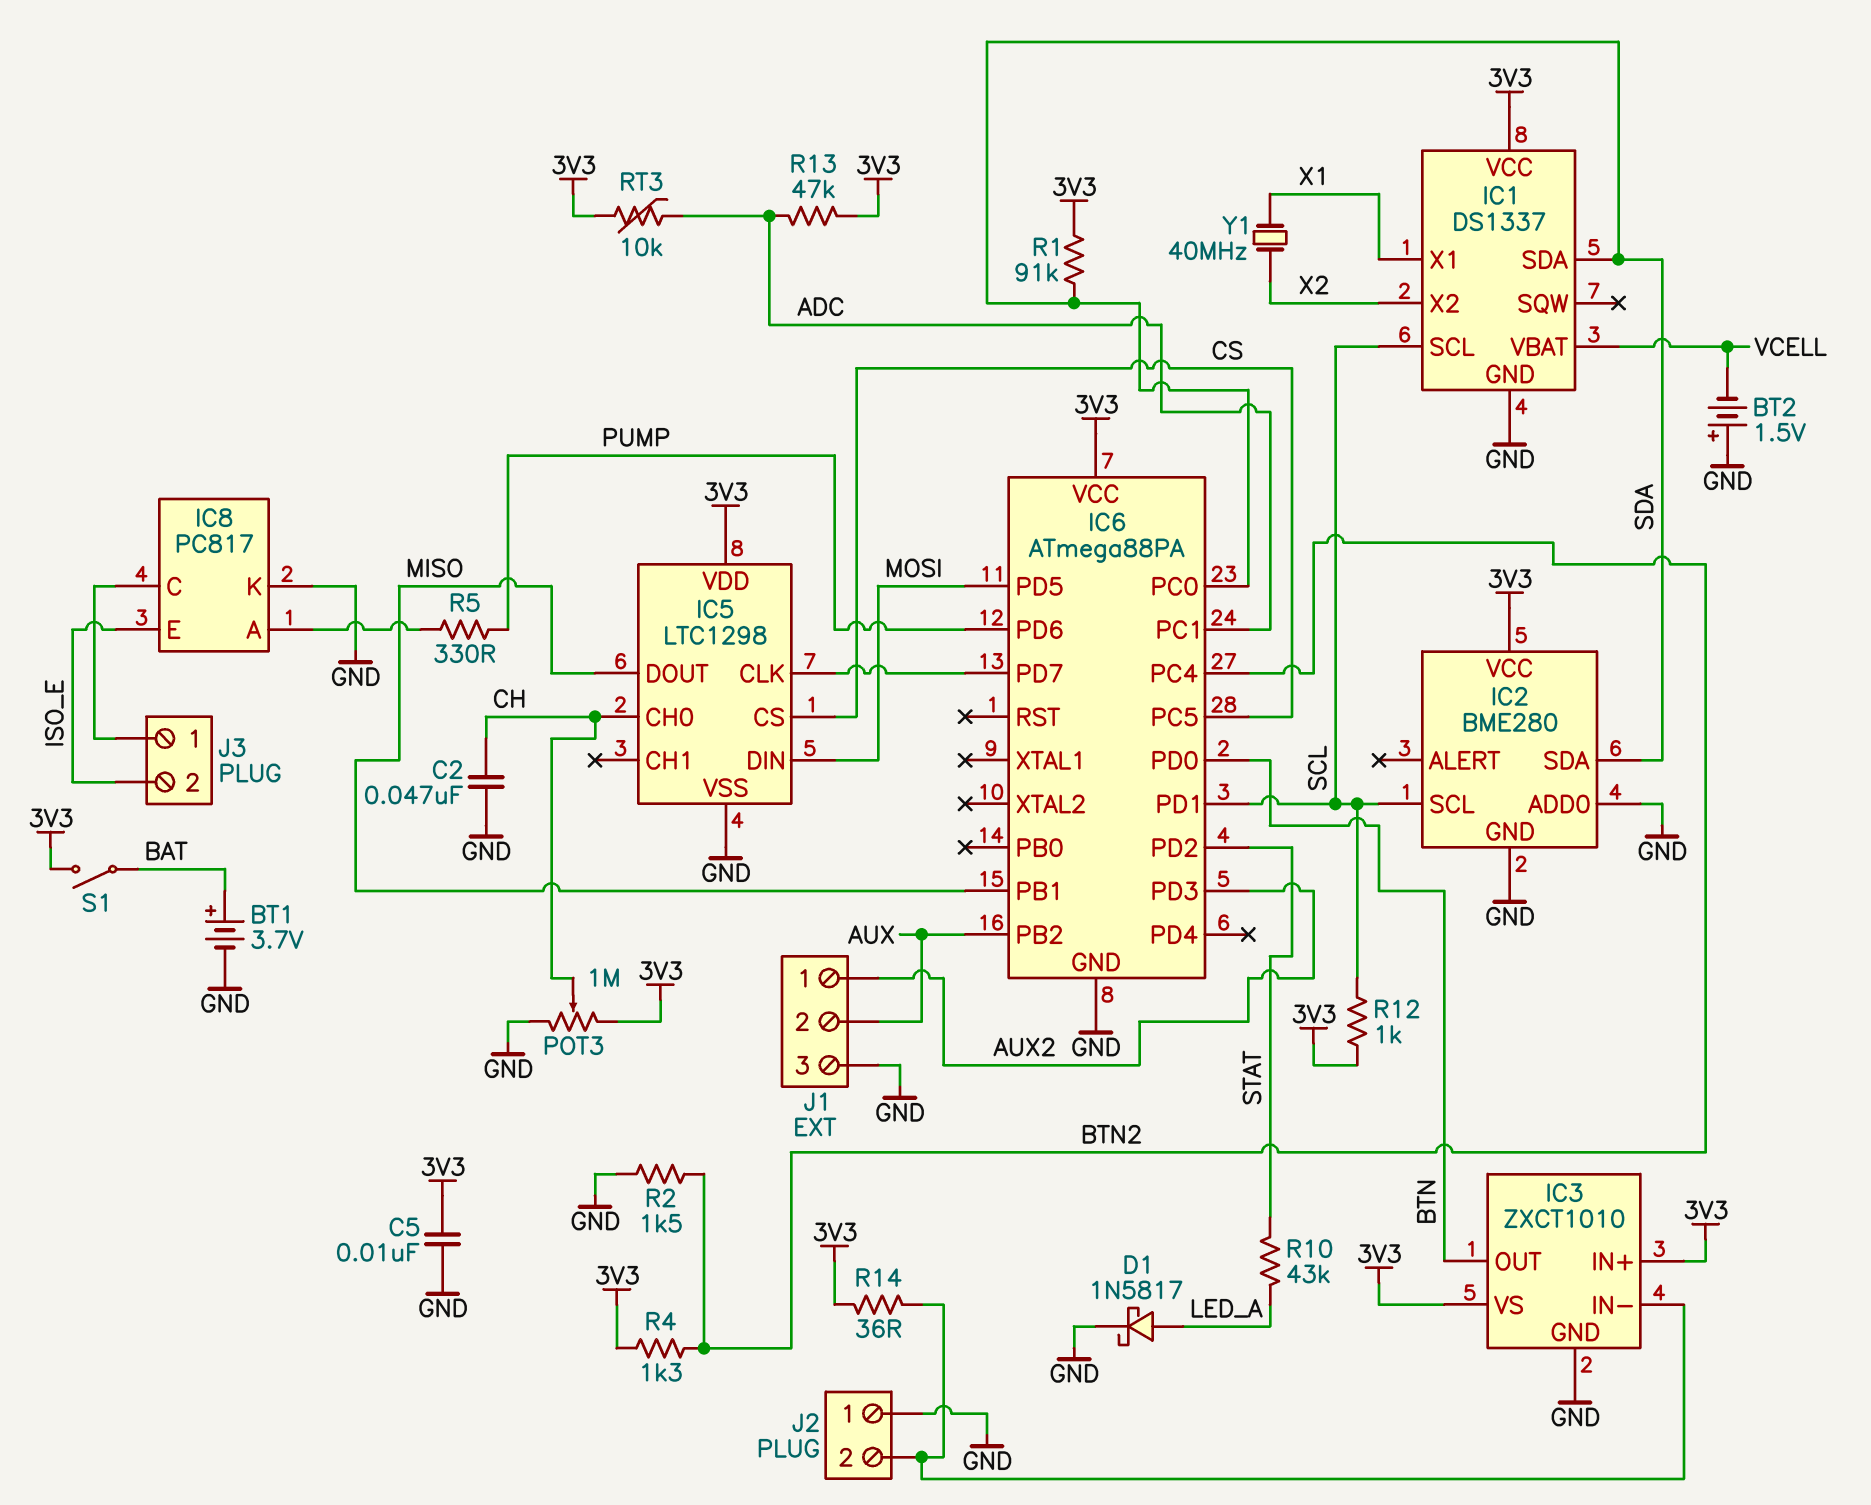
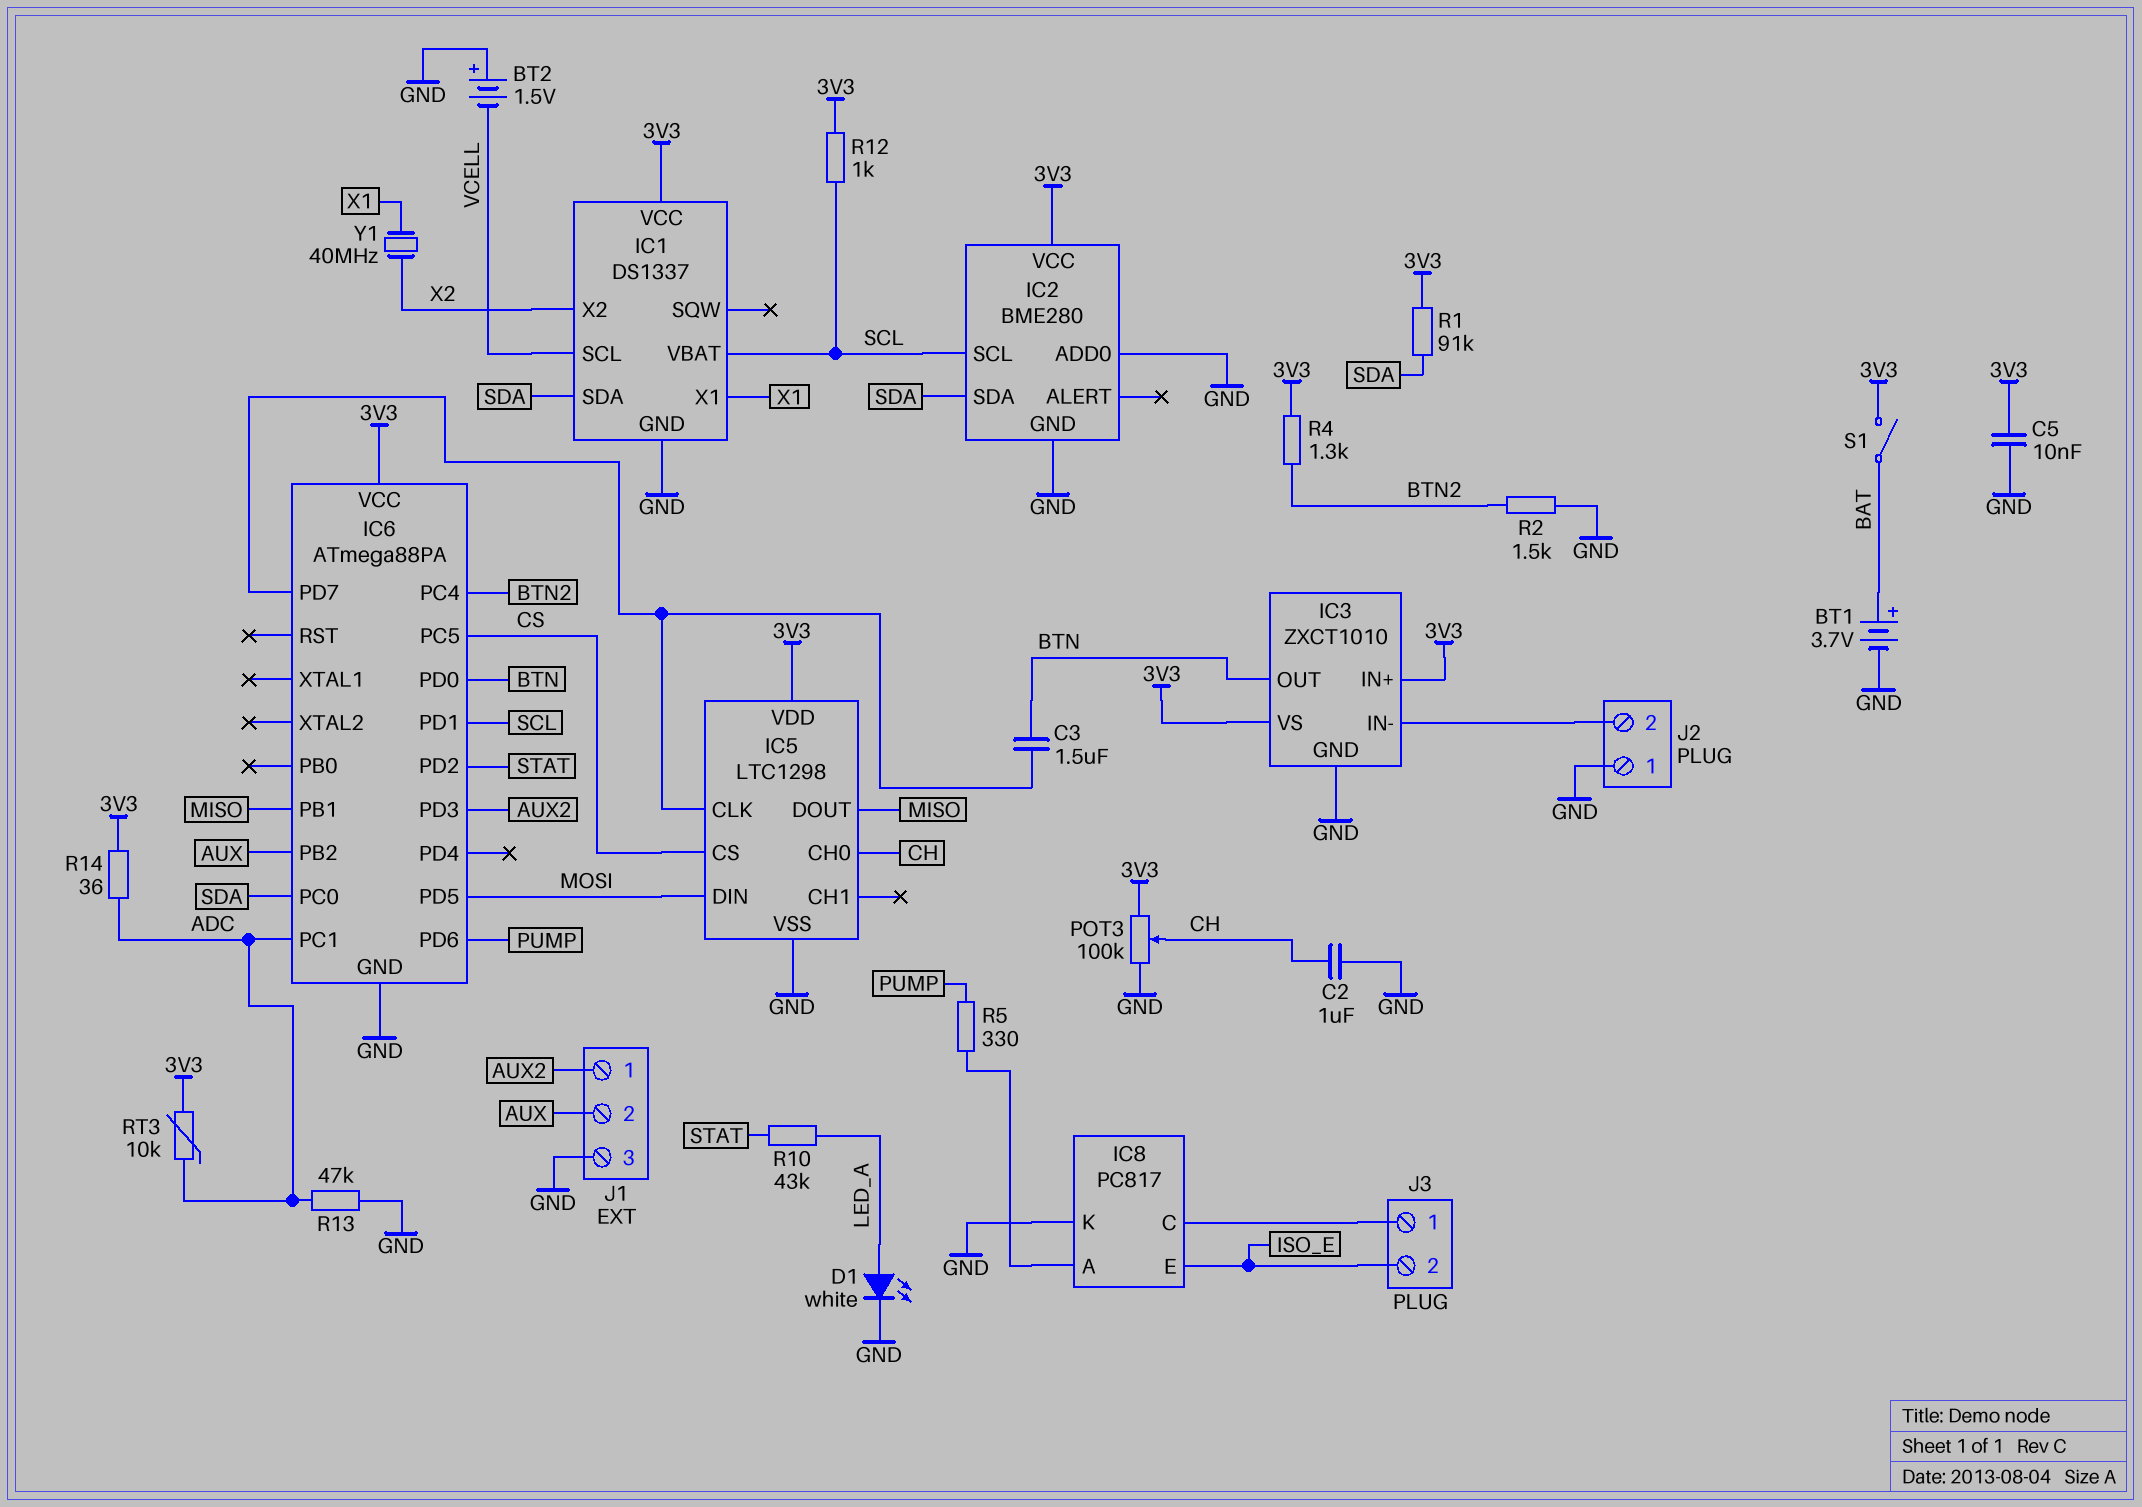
C2: 47nF (CH, GND) -> 1uF (CH, GND)
C3: none -> 1.5uF (BTN, IC5/CLK)
D1: schottky 1N5817 (A LED_A, K GND) -> LED white (A LED_A, K GND)
IC1 pin SCL: SCL -> VCELL
IC1 pin VBAT: VCELL -> SCL
POT3: 1M (3V3, GND, wiper CH) -> 100k (3V3, GND, wiper CH)
R13: 47k (3V3, ADC) -> 47k (ADC, GND)
R14: 36 (3V3, IC3/IN-) -> 36 (3V3, ADC)

